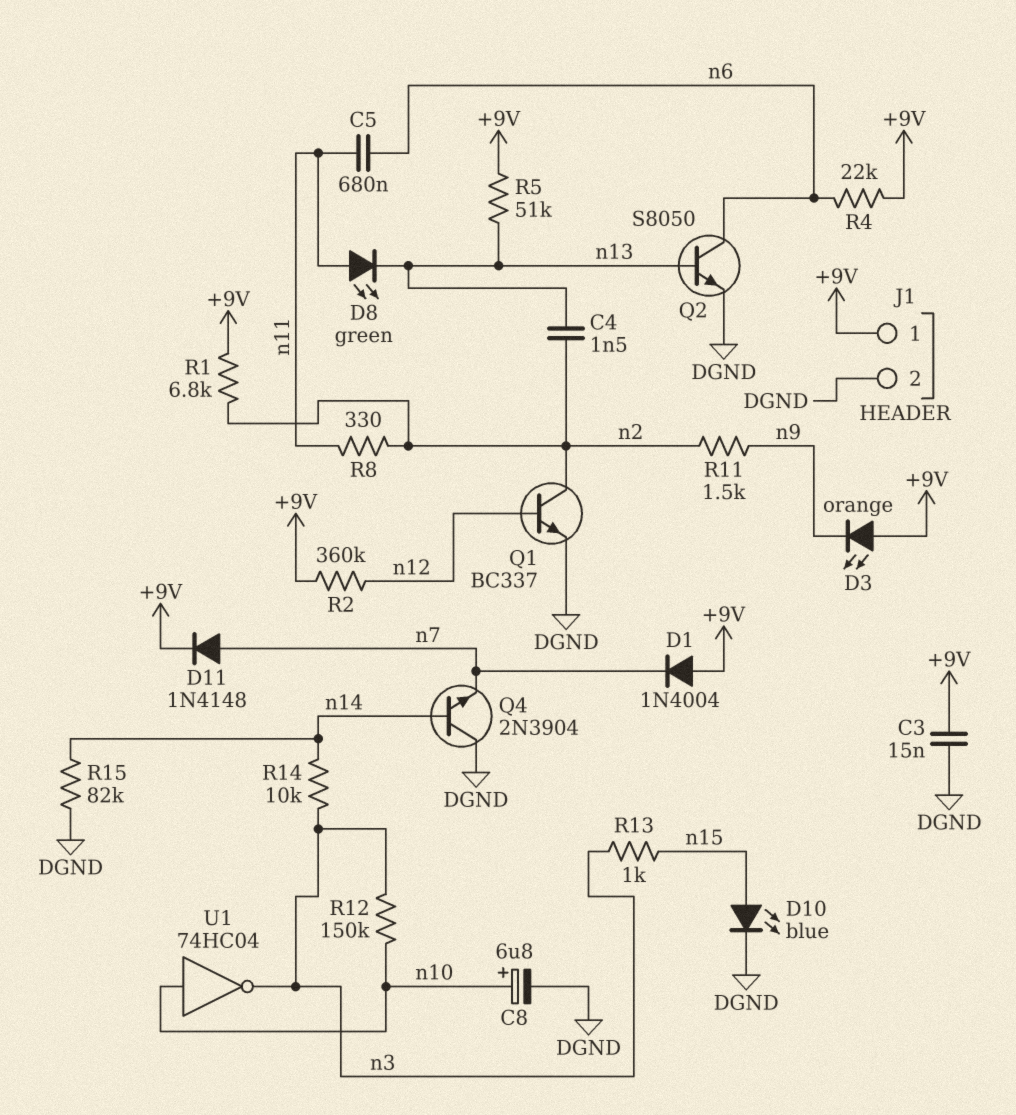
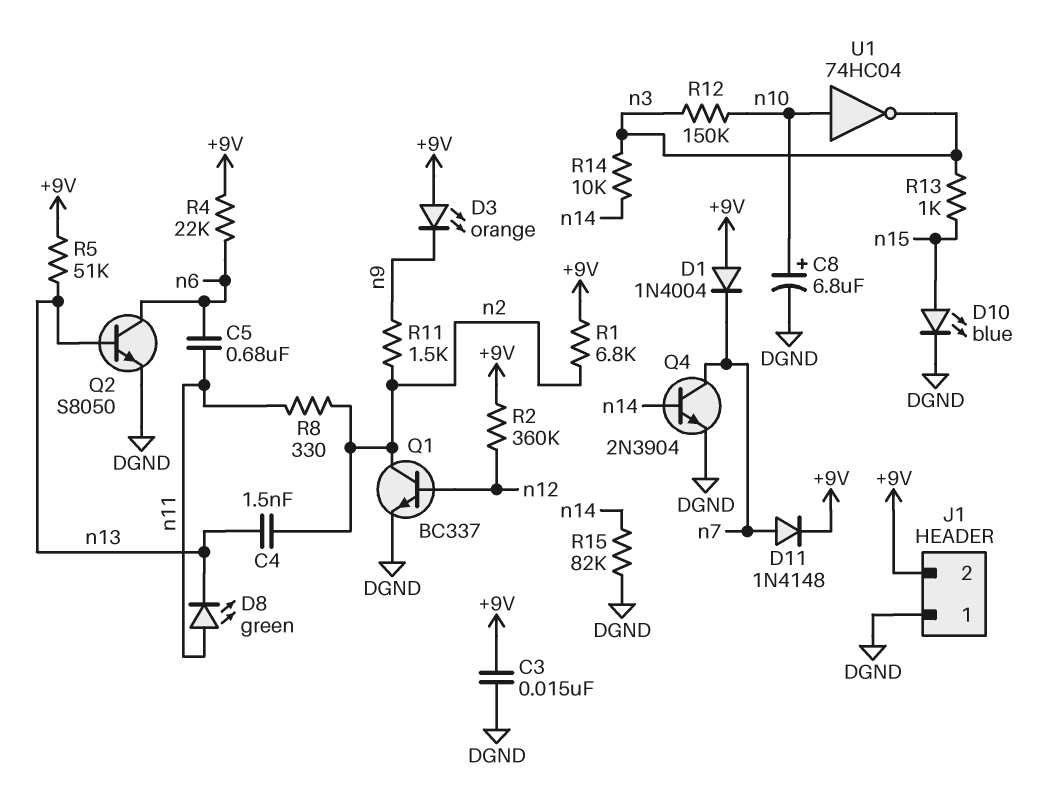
J1 pin 1: +9V -> DGND
J1 pin 2: DGND -> +9V
Q4: NPN 2N3904 (B n14, C DGND, E n7) -> NPN 2N3904 (B n14, C n7, E DGND)

